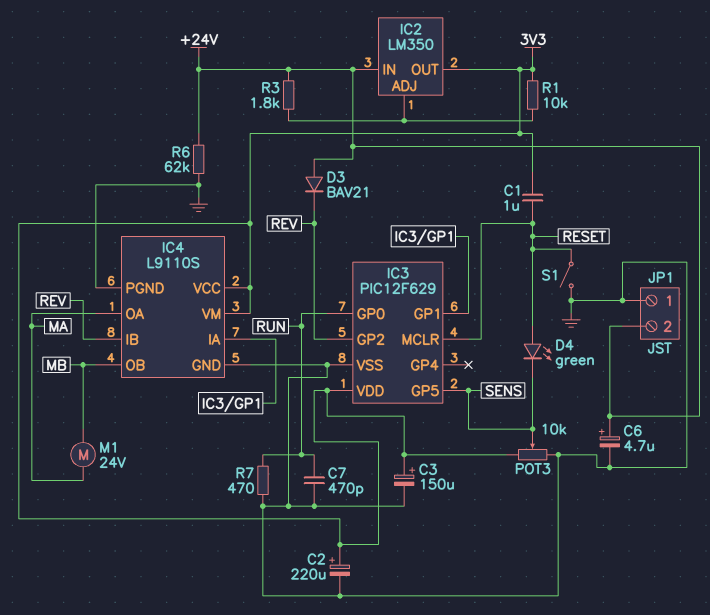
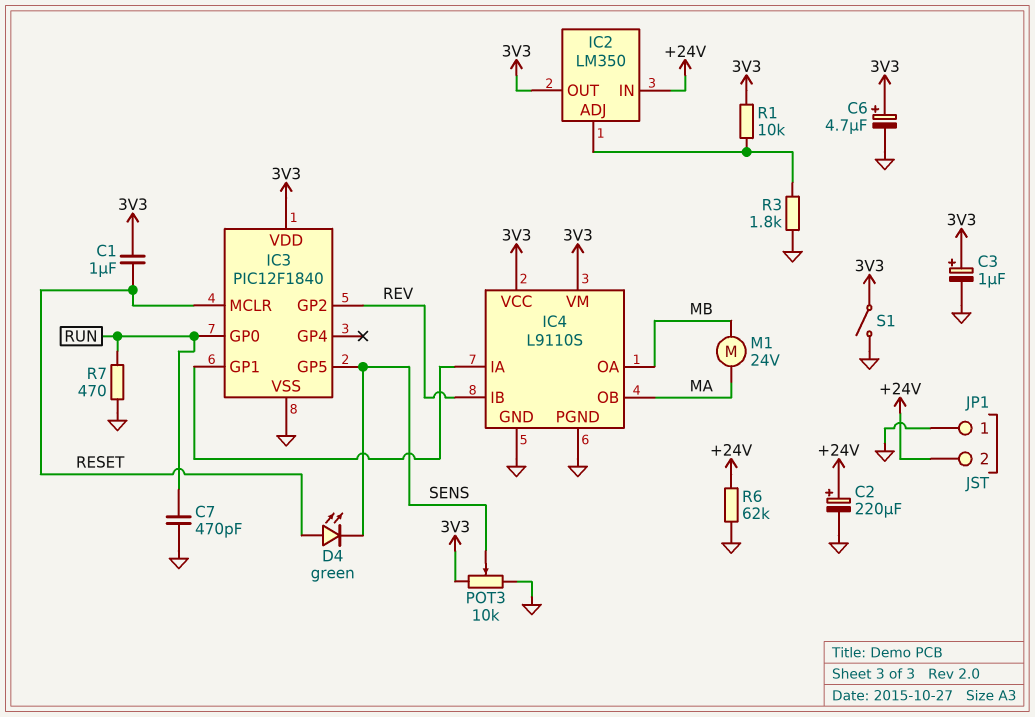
C2: 220uF (plus 3V3, minus GND) -> 220uF (plus +24V, minus GND)
C3: 150uF (plus 3V3, minus GND) -> 1uF (plus 3V3, minus GND)
C6: 4.7uF (plus +24V, minus GND) -> 4.7uF (plus 3V3, minus GND)
D3: diode BAV21 (A +24V, K REV) -> none
IC3: PIC12F629 -> PIC12F1840
IC4 pin OA: MA -> MB
IC4 pin OB: MB -> MA
R3: 1.8k (+24V, IC2/ADJ) -> 1.8k (GND, IC2/ADJ)
S1: switch (GND, RESET) -> switch (3V3, GND)

